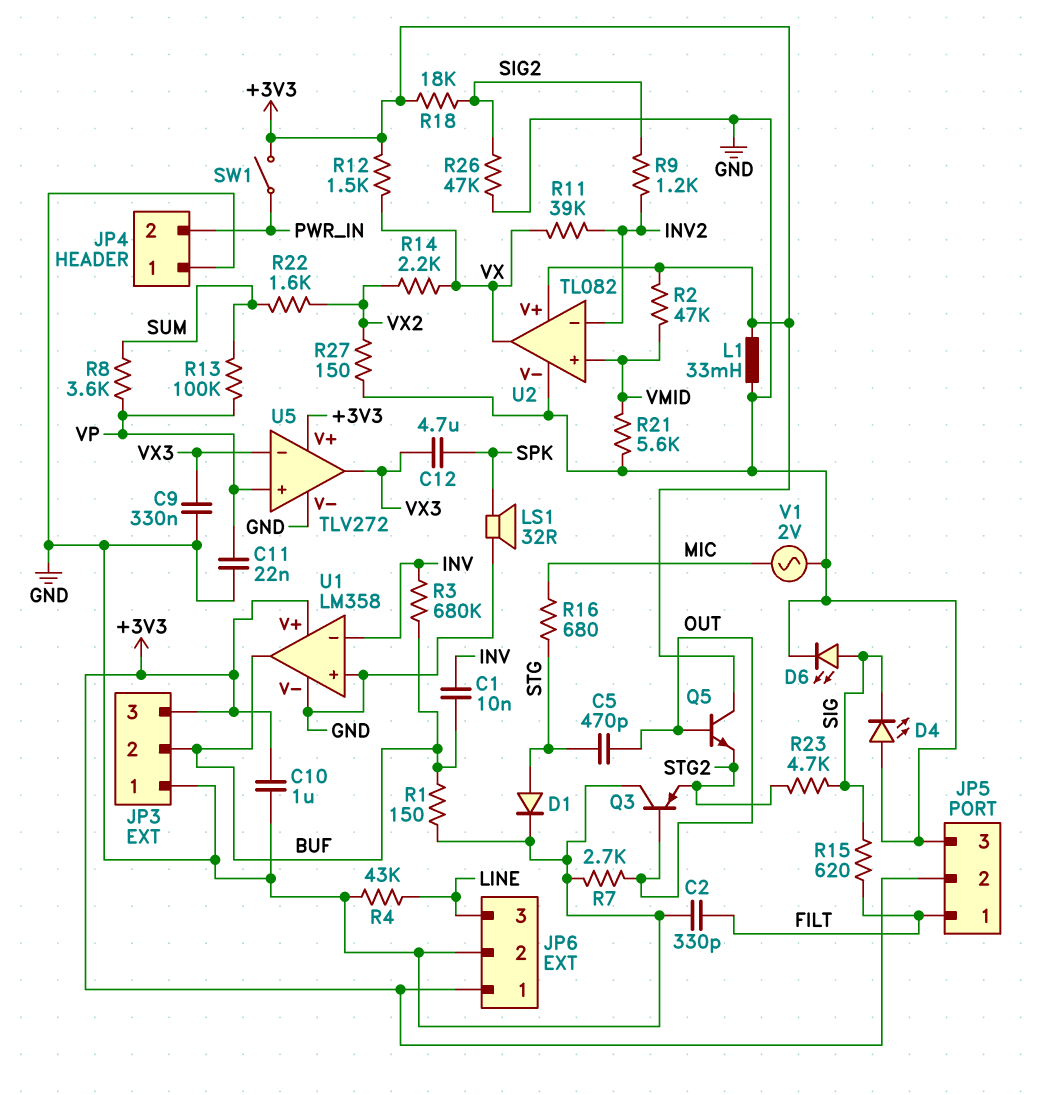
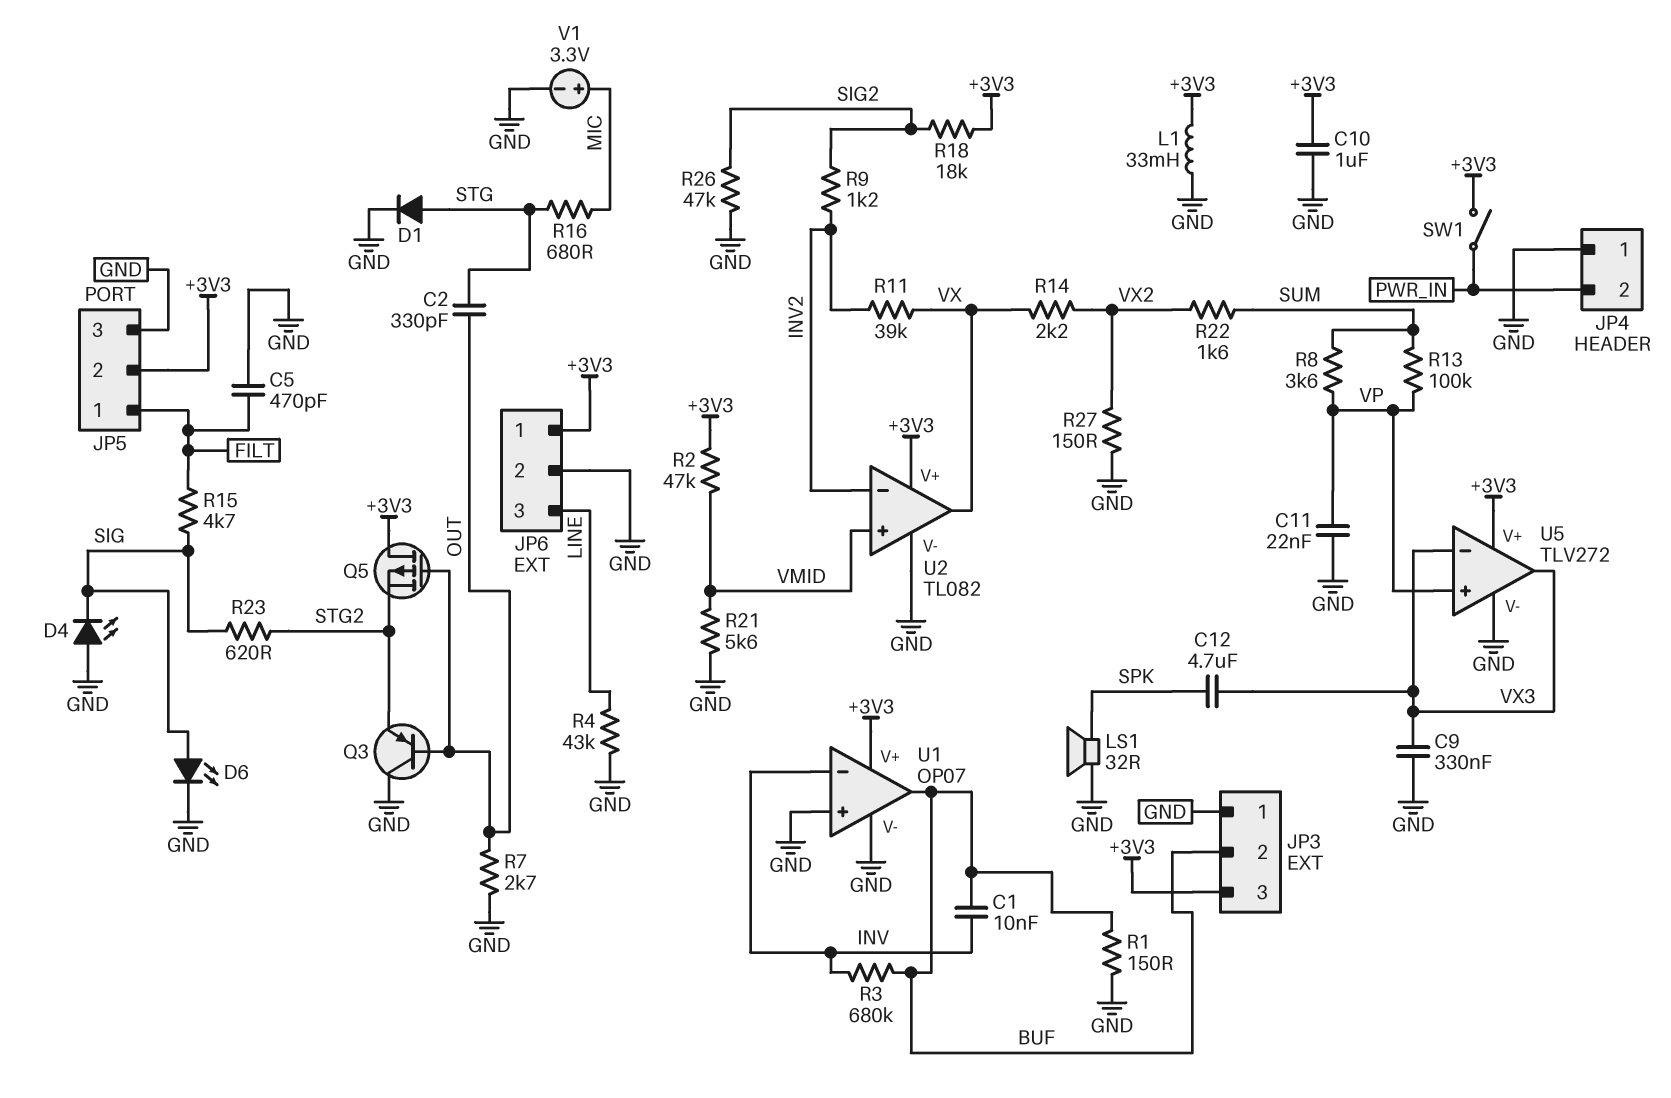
C2: 330pF (FILT, GND) -> 330pF (OUT, STG)
C5: 470pF (OUT, STG) -> 470pF (FILT, GND)
Q5: NPN (B OUT, C +3V3, E STG2) -> PMOS (G OUT, D +3V3, S STG2)
R12: 1.5k (+3V3, VX) -> none
R15: 620 (FILT, SIG) -> 4.7k (FILT, SIG)
R23: 4.7k (SIG, STG2) -> 620 (SIG, STG2)
U1: LM358 -> OP07
V1: AC 2V (GND, MIC) -> 3.3V (plus MIC, minus GND)

